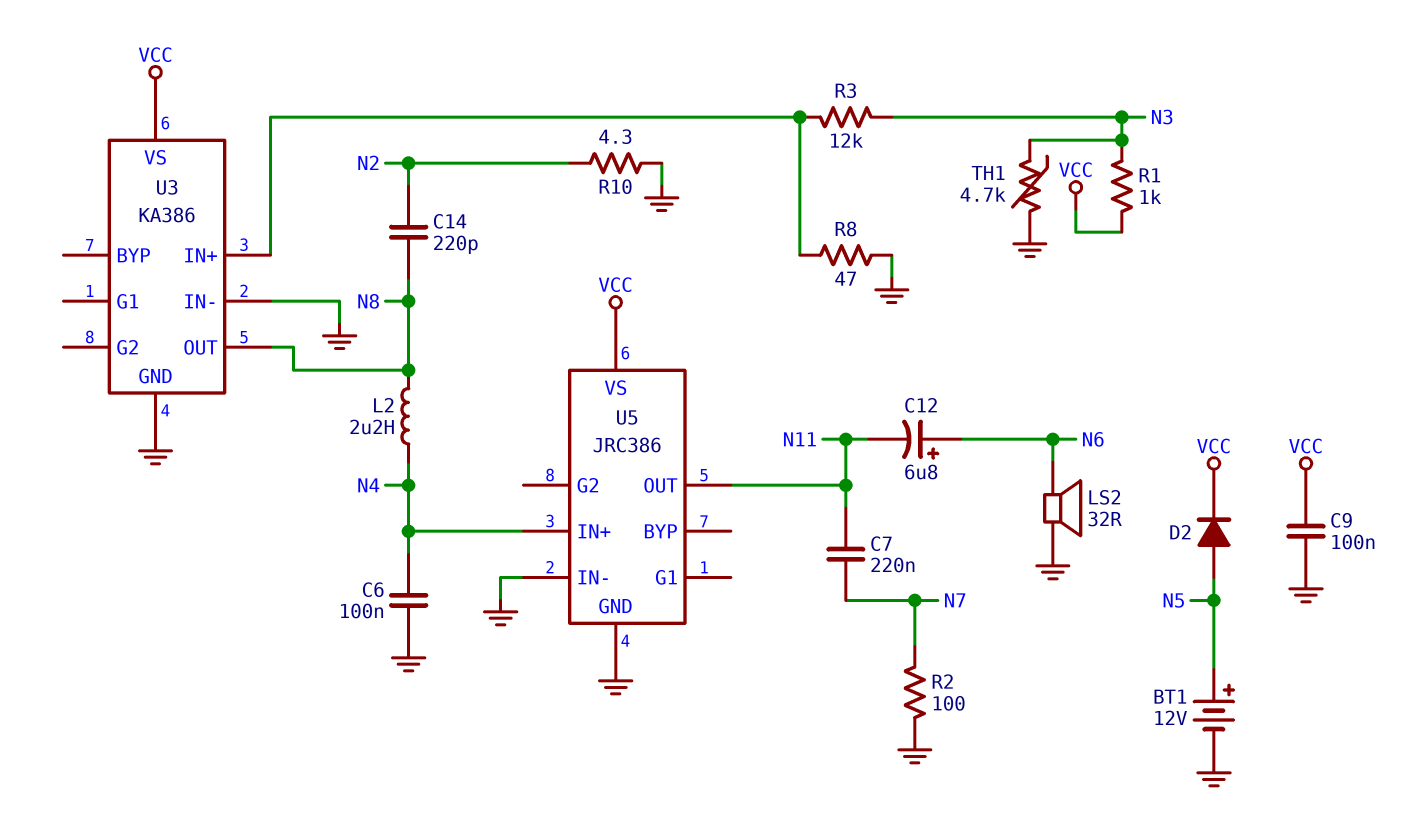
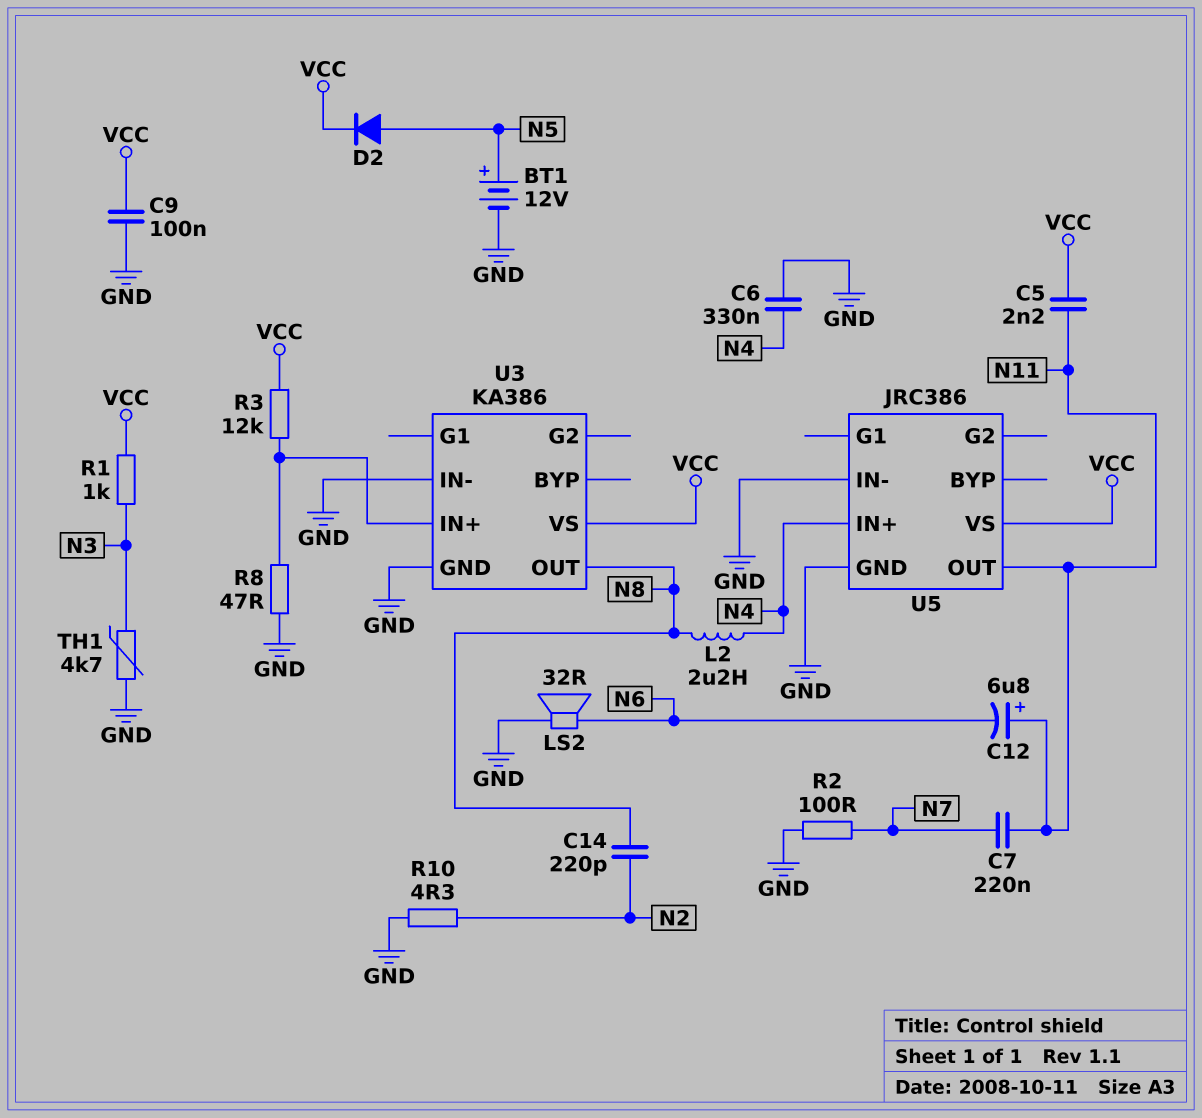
C5: none -> 2.2nF (N11, VCC)
C6: 100nF (GND, N4) -> 330nF (GND, N4)
C12: 6.8uF (plus N6, minus N11) -> 6.8uF (plus N11, minus N6)
R3: 12k (N3, U3/IN+) -> 12k (U3/IN+, VCC)

